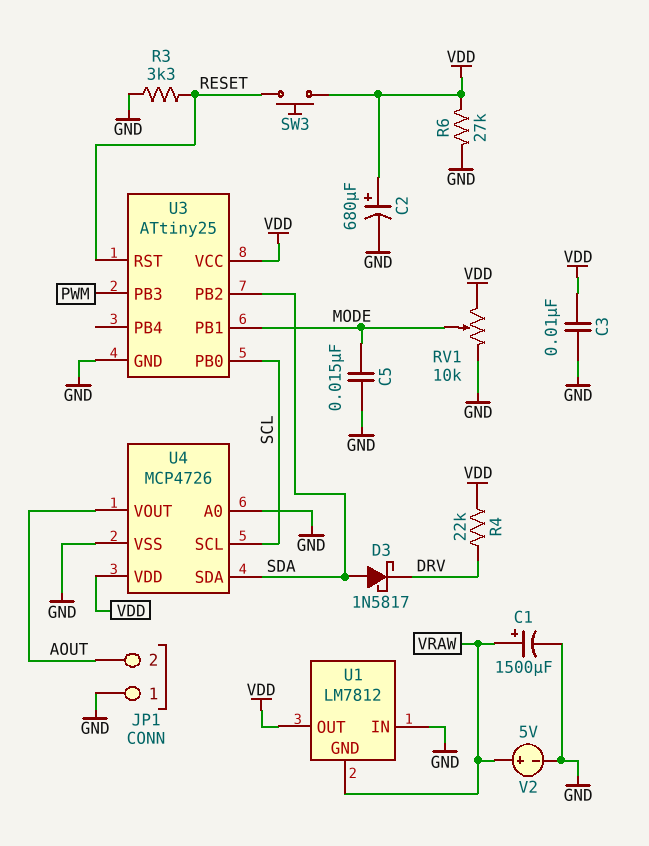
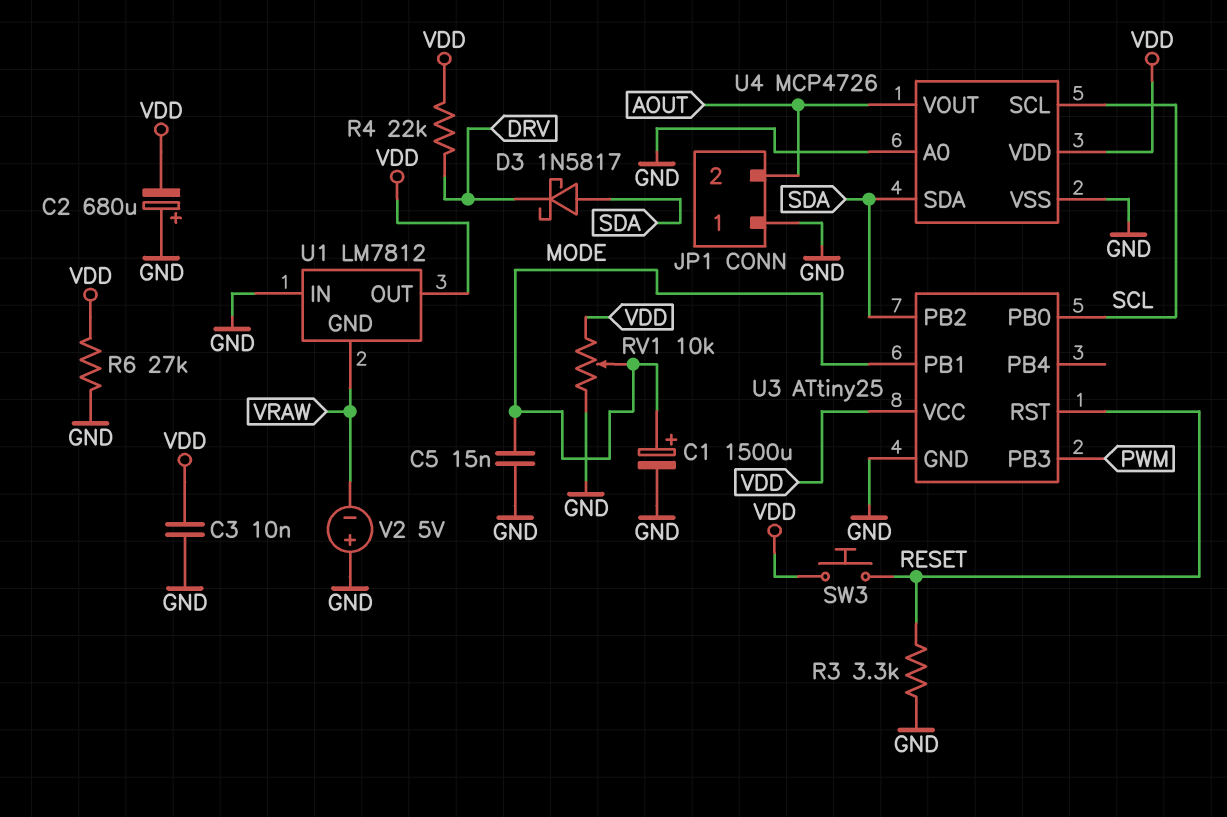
C1: 1500uF (plus VRAW, minus GND) -> 1500uF (plus MODE, minus GND)
C2: 680uF (plus VDD, minus GND) -> 680uF (plus GND, minus VDD)
V2: 5V (plus VRAW, minus GND) -> 5V (plus GND, minus VRAW)

